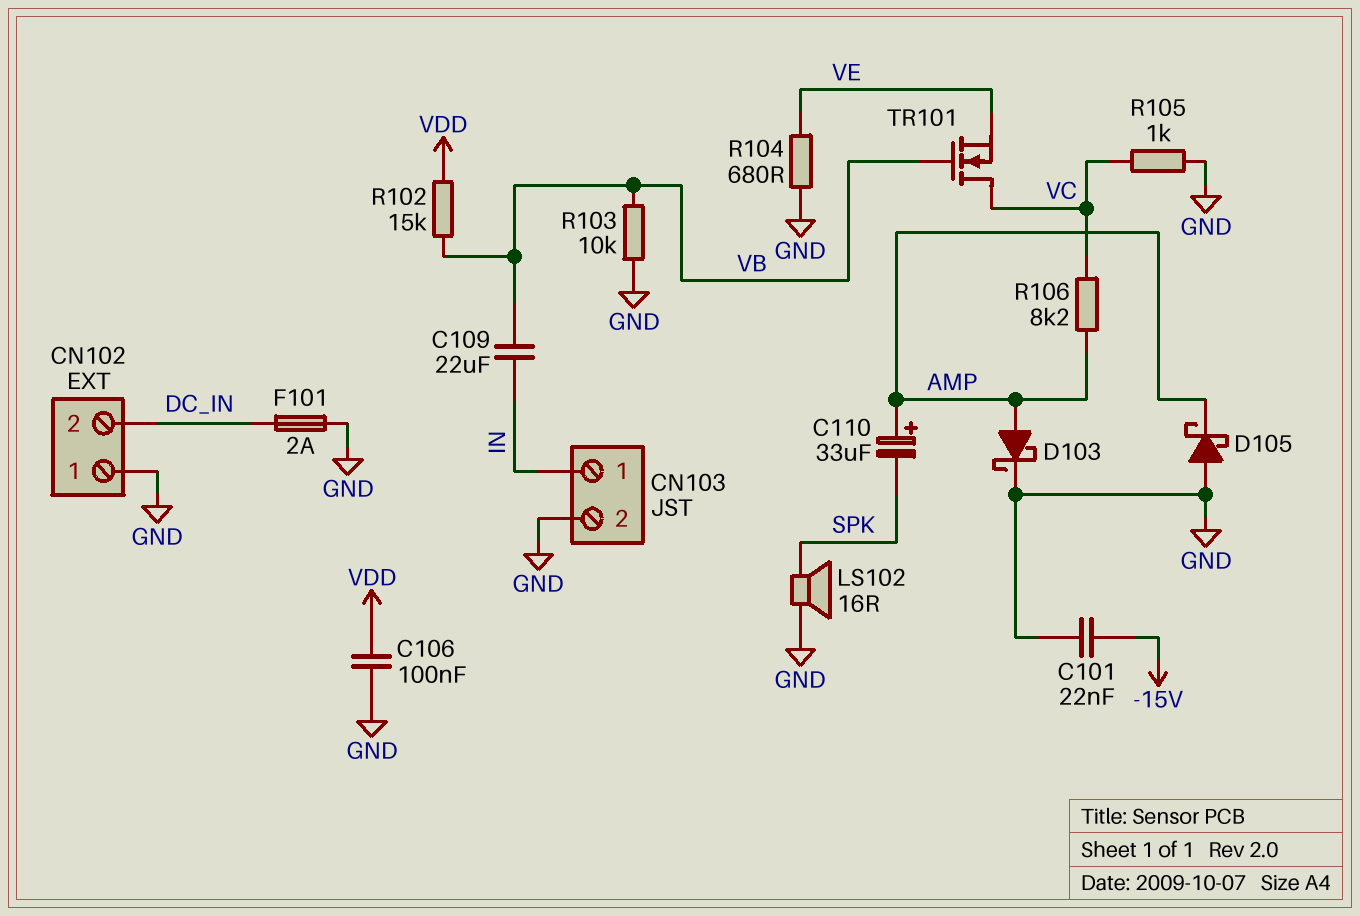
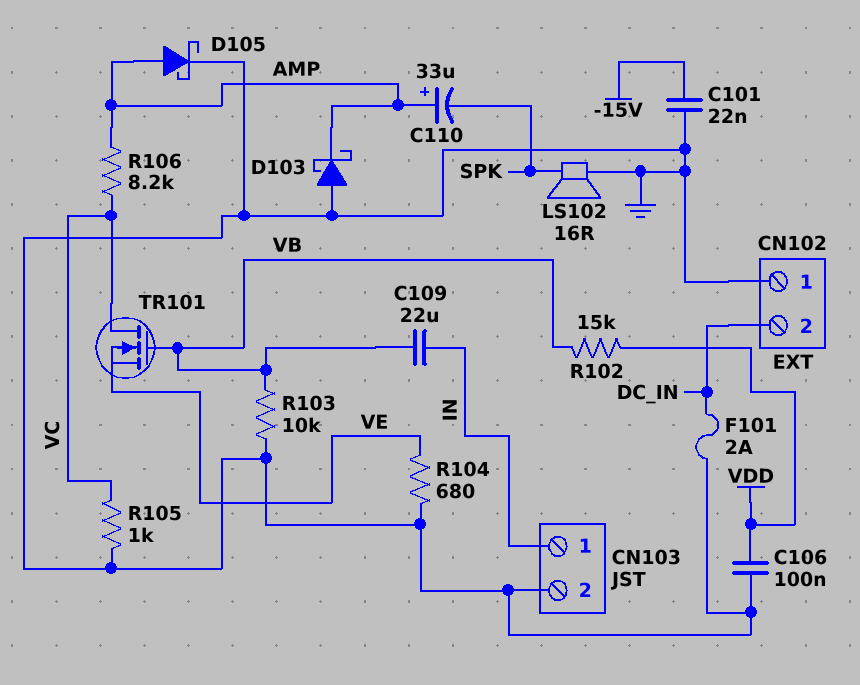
D103: schottky (A AMP, K GND) -> schottky (A GND, K AMP)
D105: schottky (A GND, K AMP) -> schottky (A AMP, K GND)

